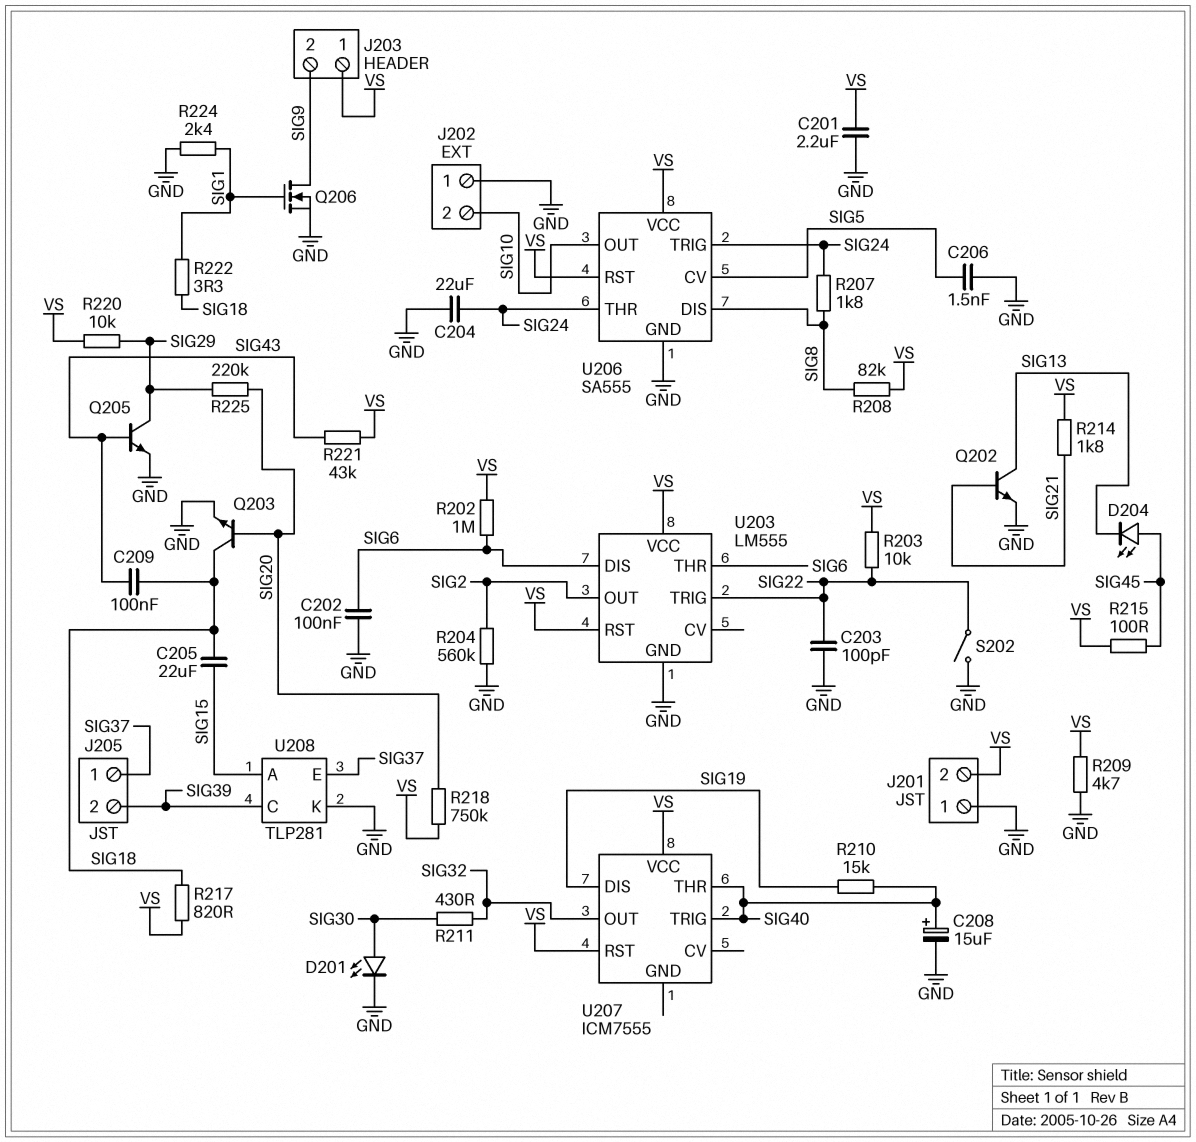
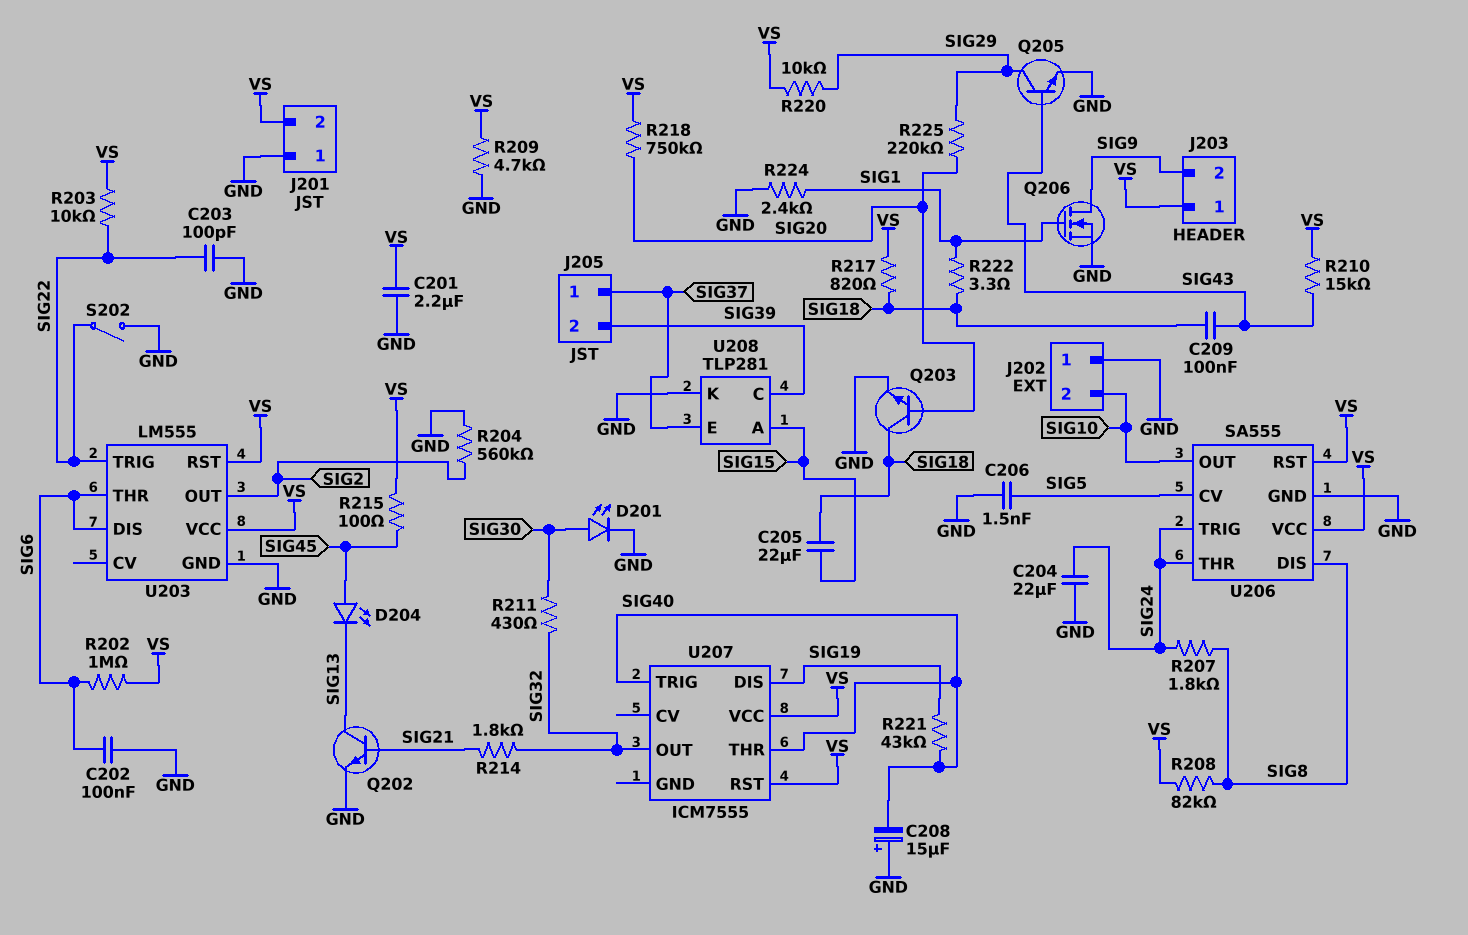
C208: 15uF (plus SIG40, minus GND) -> 15uF (plus GND, minus SIG40)
R210: 15k (SIG19, SIG40) -> 15k (SIG43, VS)
R214: 1.8k (SIG21, VS) -> 1.8k (SIG21, SIG32)
R221: 43k (SIG43, VS) -> 43k (SIG19, SIG40)

